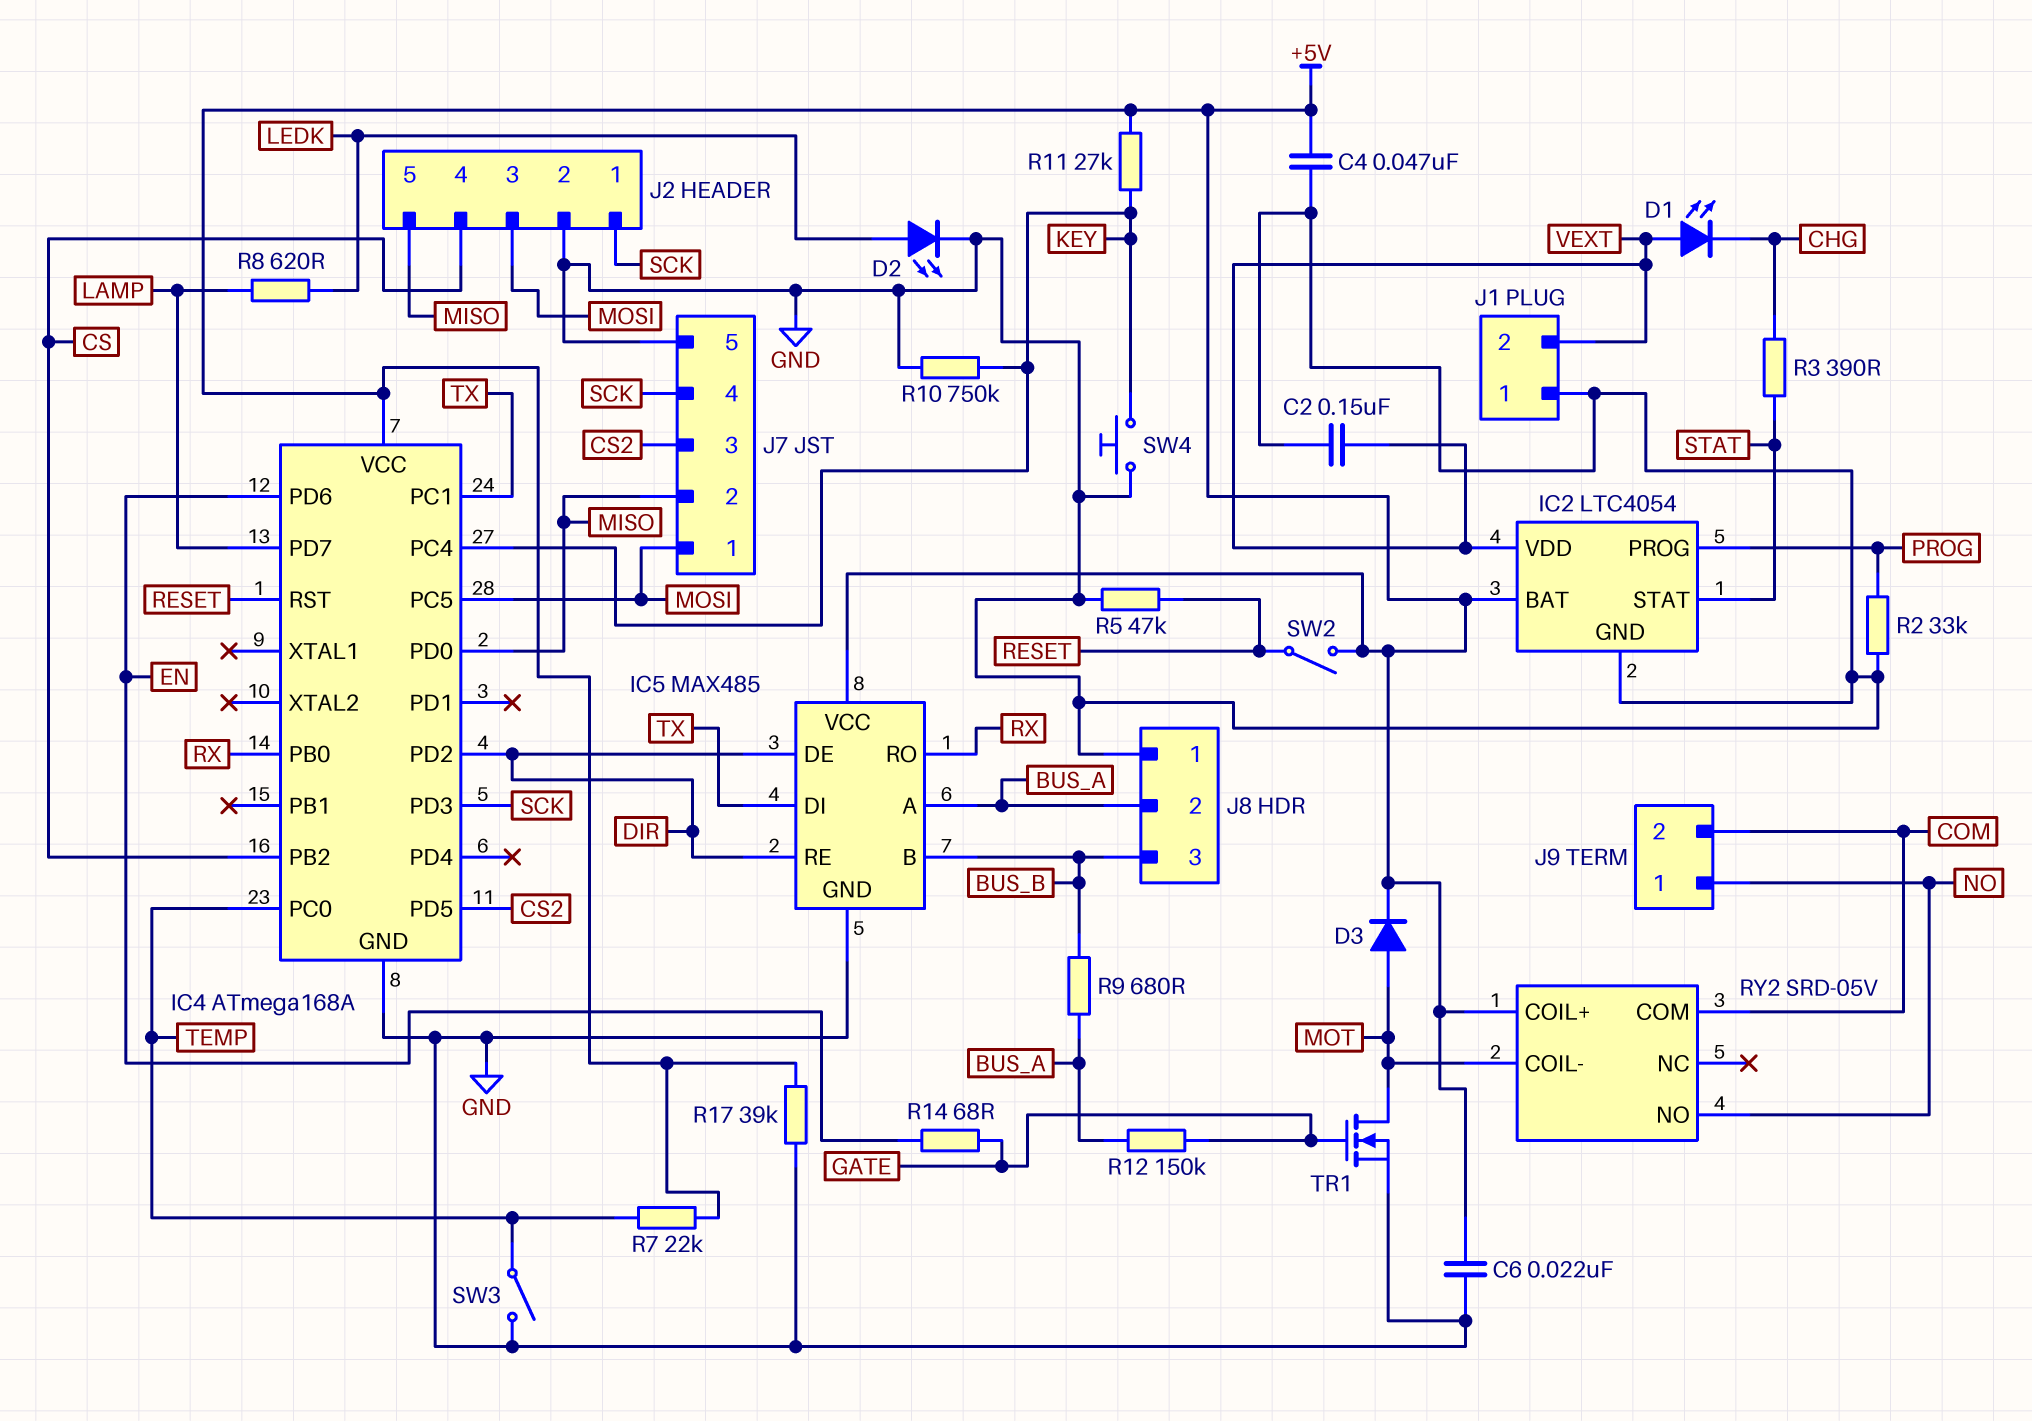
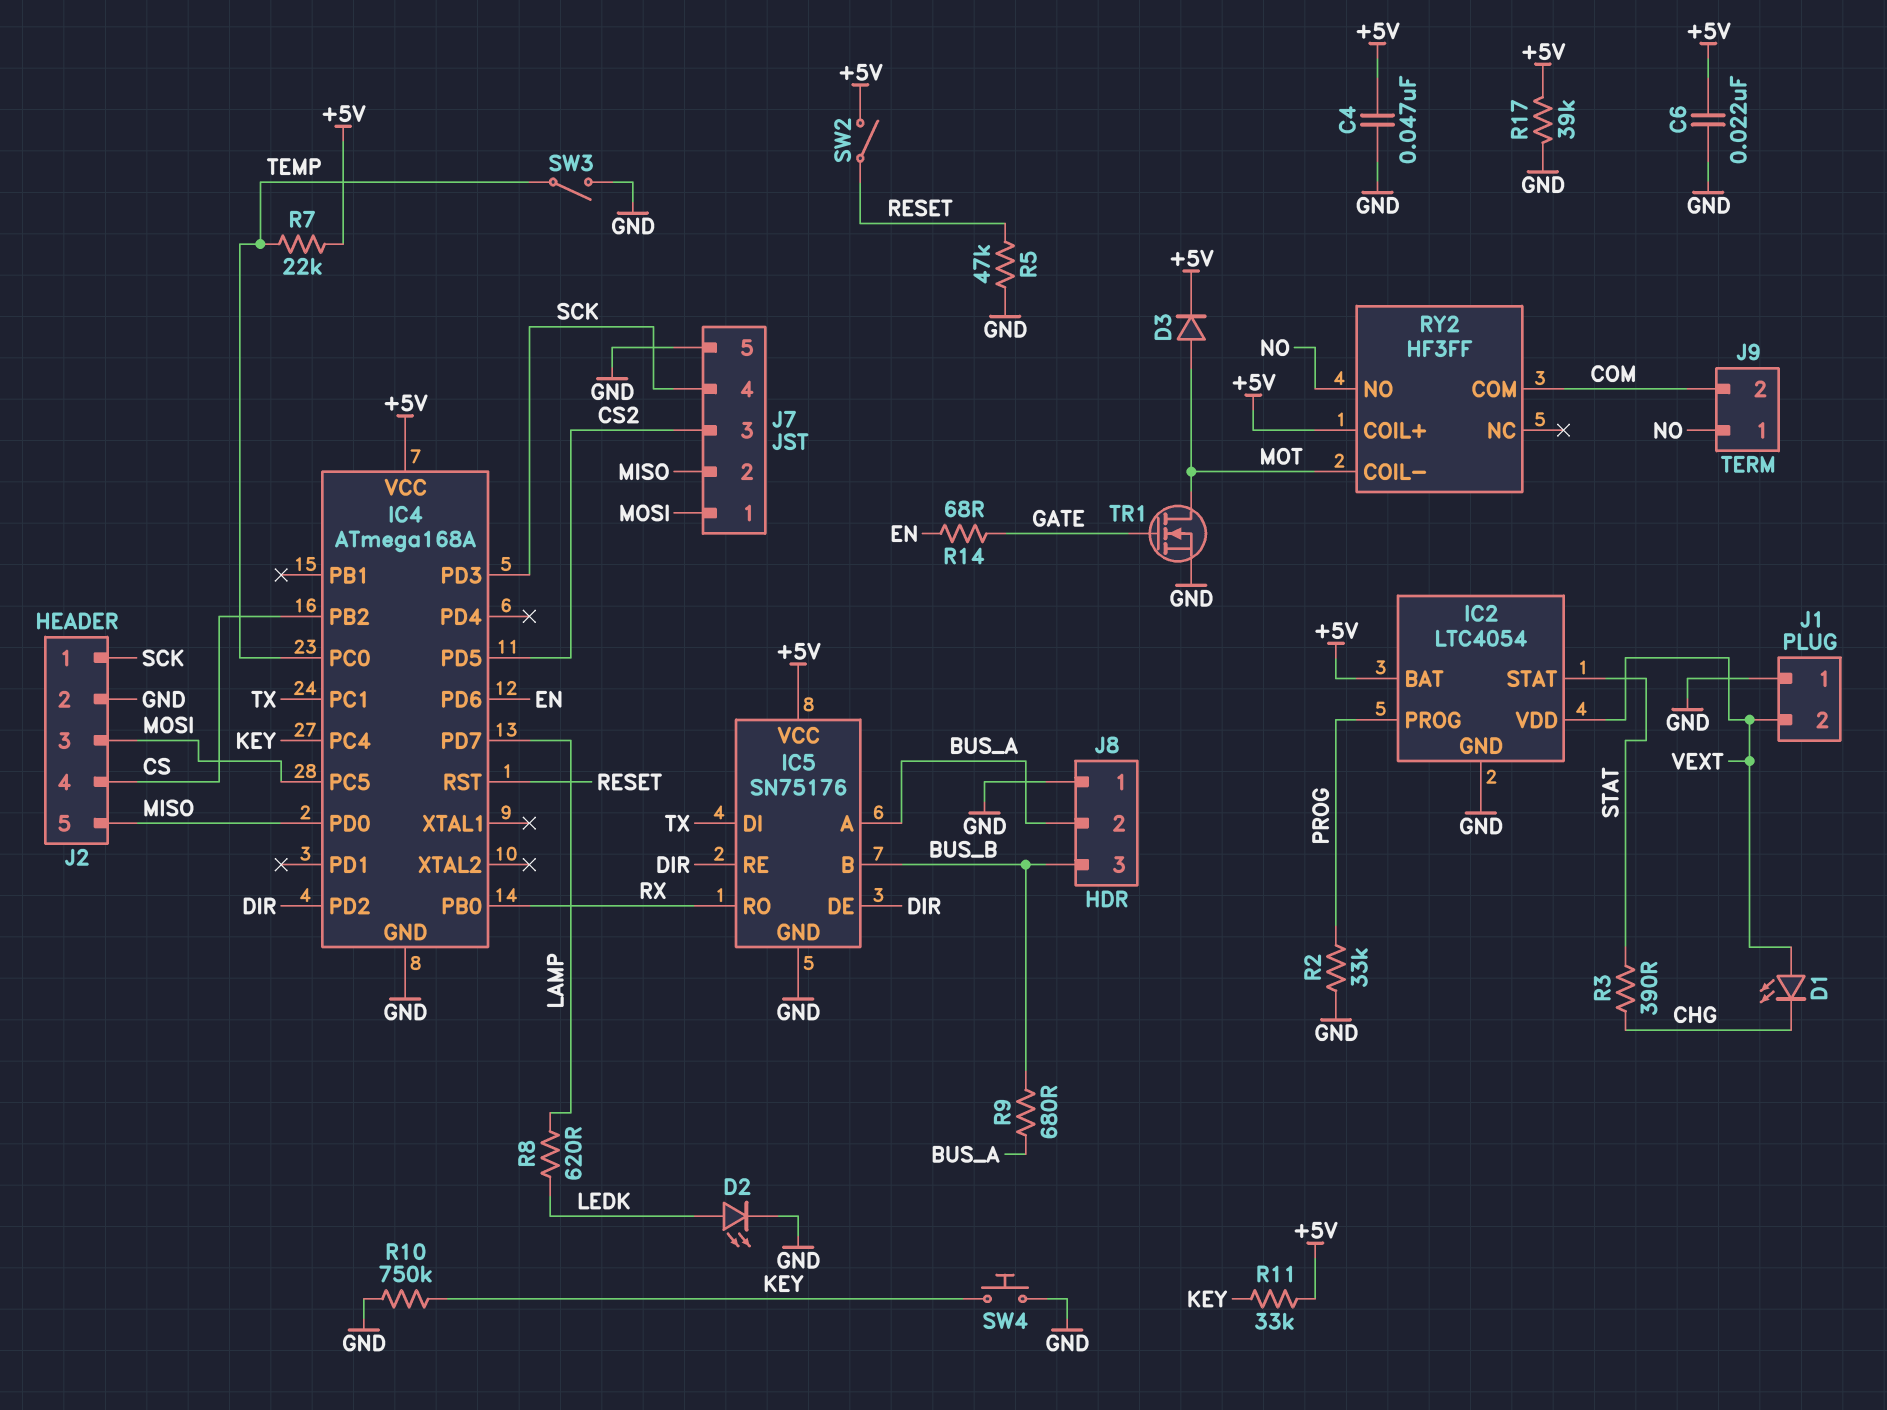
C2: 150nF (GND, VEXT) -> none
IC5: MAX485 -> SN75176
R11: 27k (+5V, KEY) -> 33k (+5V, KEY)
R12: 150k (BUS_A, GATE) -> none
RY2: SRD-05V -> HF3FF

